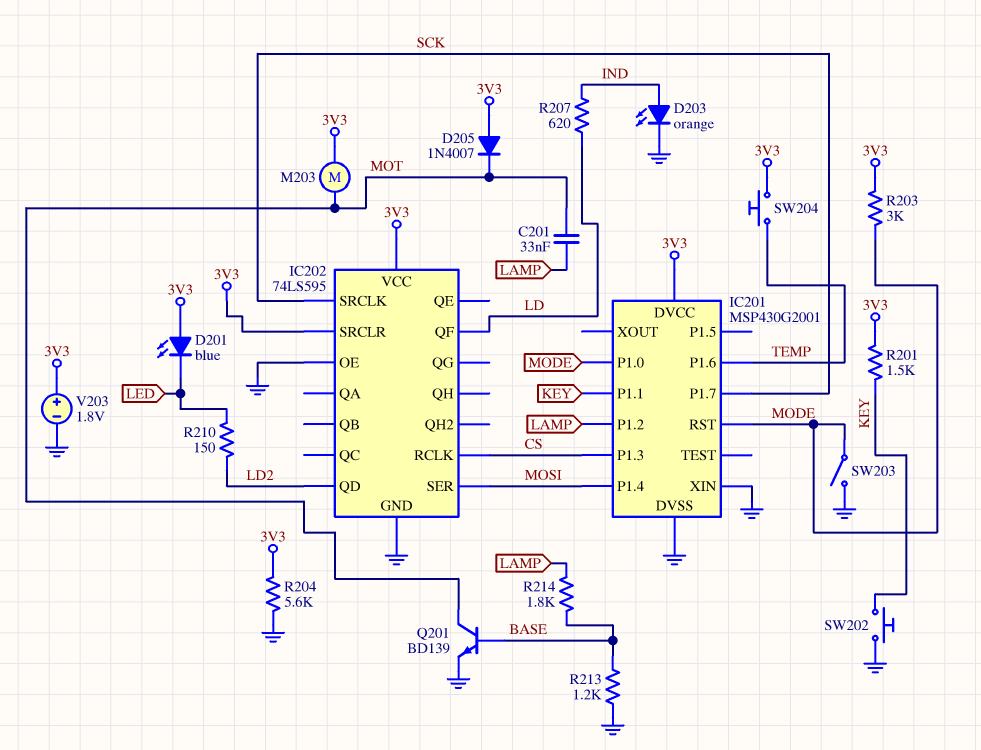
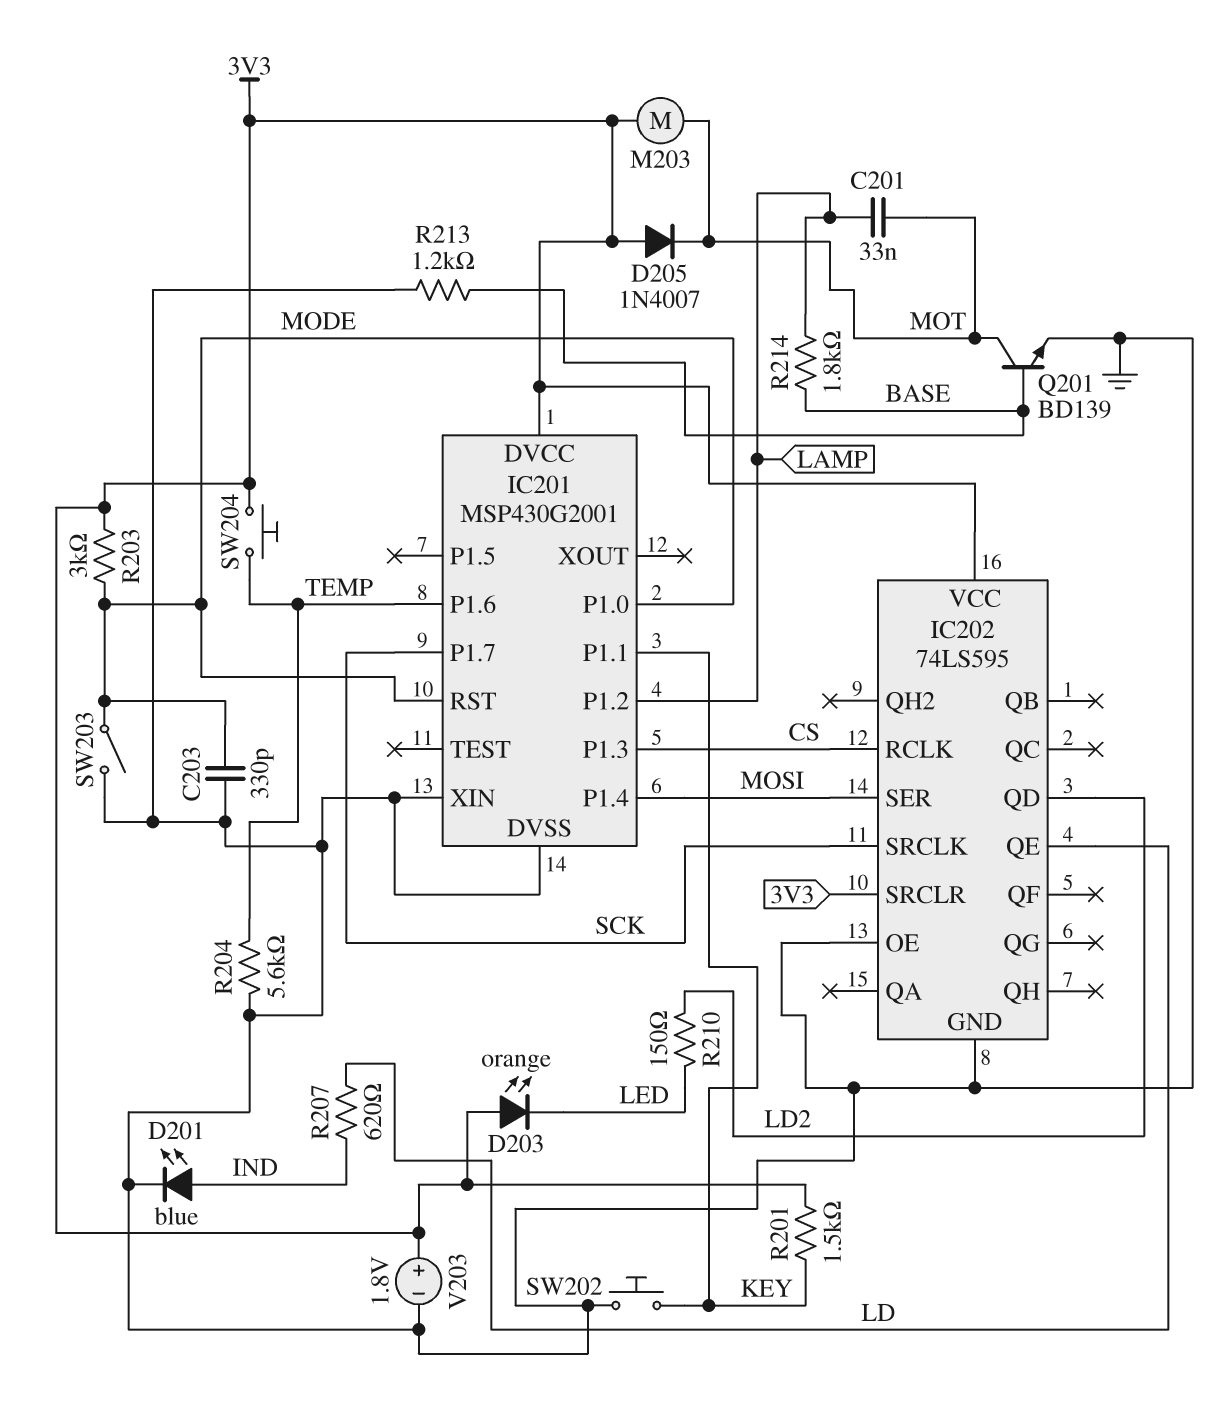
C203: none -> 330pF (GND, MODE)
D201: LED blue (A 3V3, K LED) -> LED blue (A IND, K GND)
D203: LED orange (A IND, K GND) -> LED orange (A 3V3, K LED)
IC202 pin QE: none -> LD
IC202 pin QF: LD -> none
R204: 5.6k (3V3, GND) -> 5.6k (GND, TEMP)

